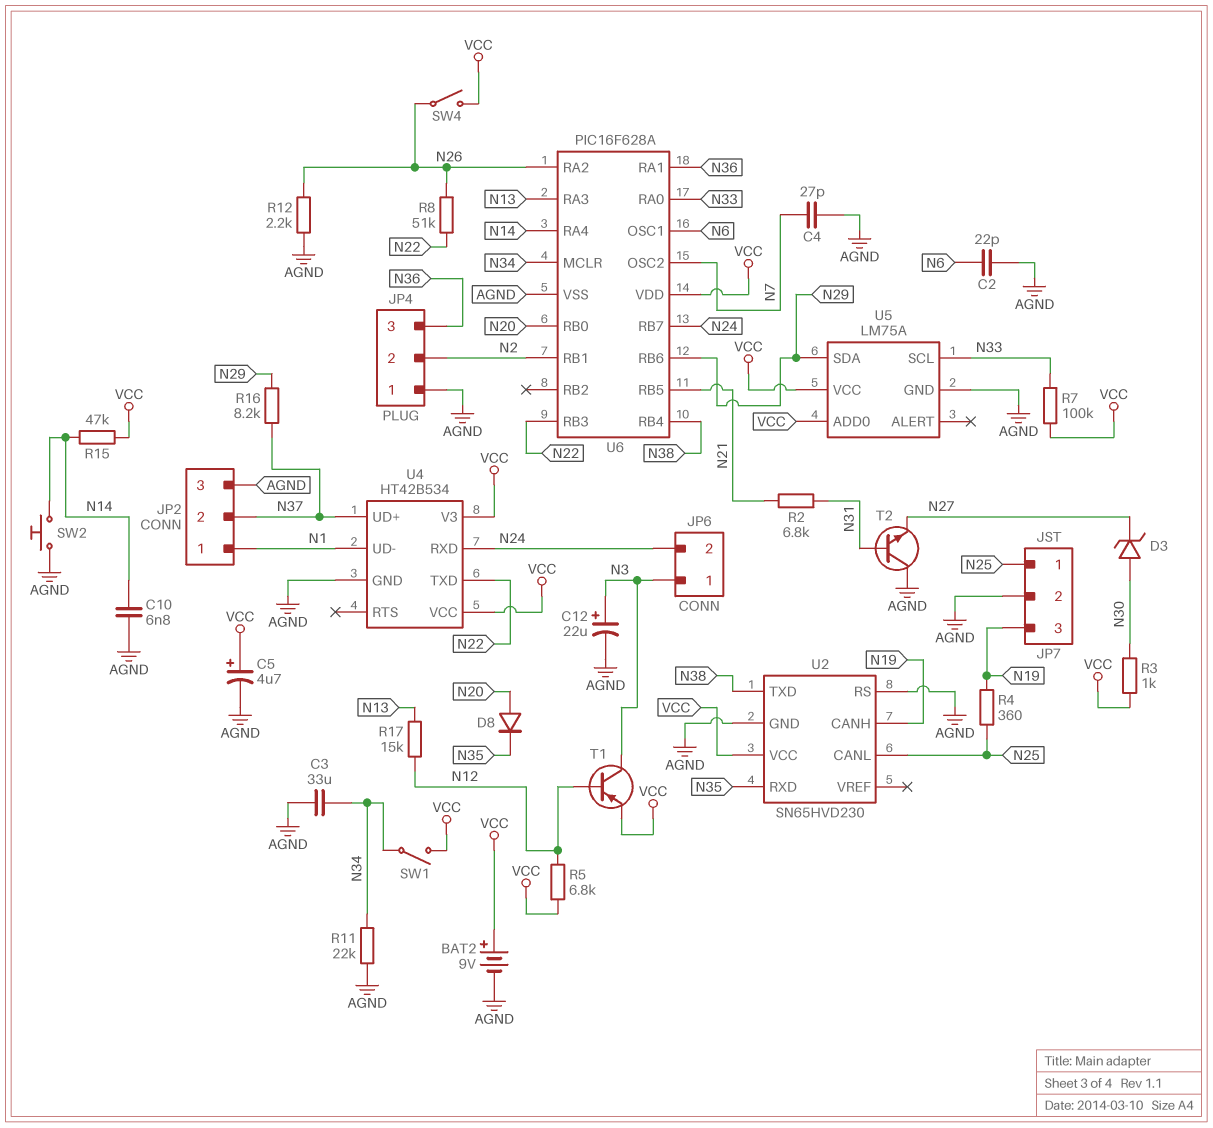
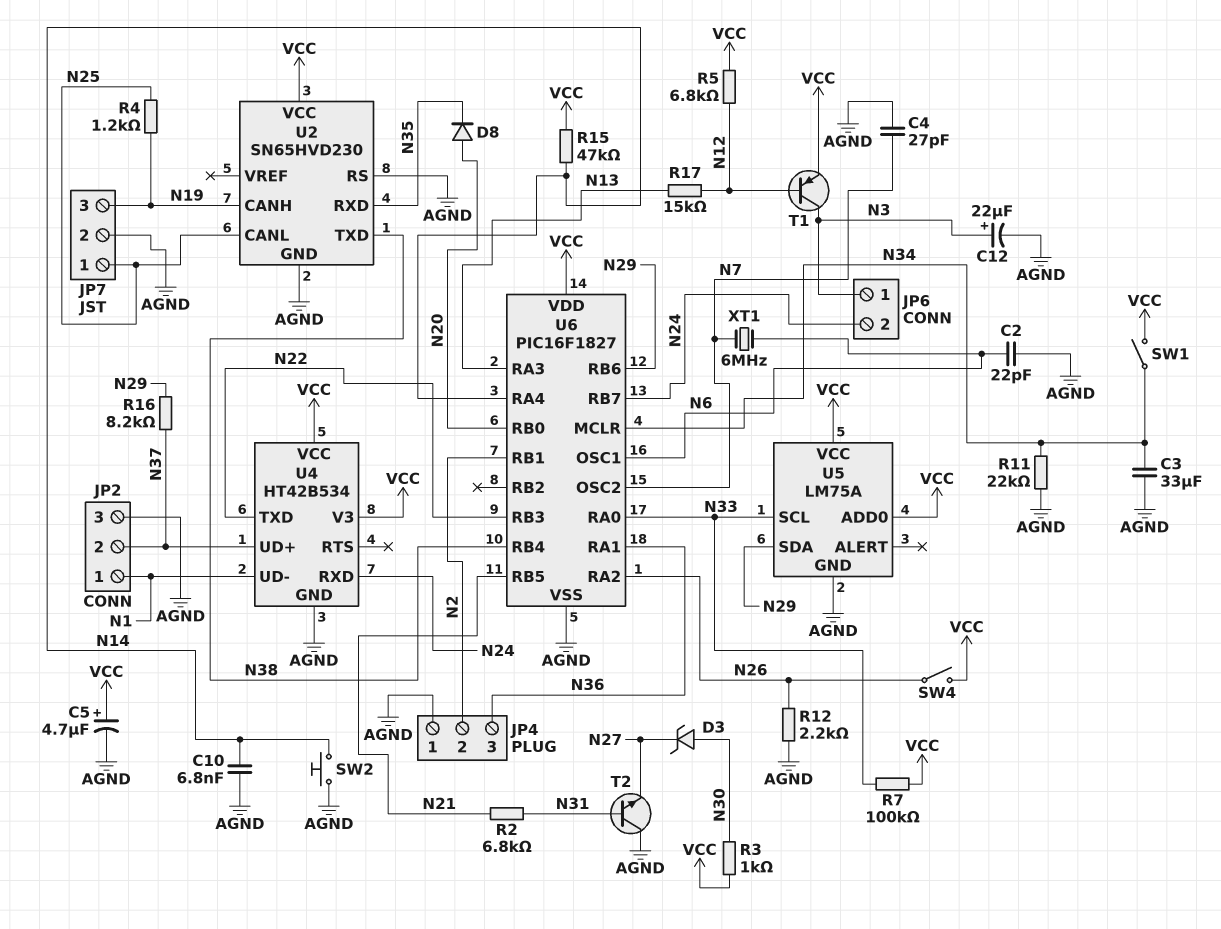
BAT2: 9V (plus VCC, minus AGND) -> none
R4: 360 (N19, N25) -> 1.2k (N19, N25)
R8: 51k (N22, N26) -> none
U6: PIC16F628A -> PIC16F1827
XT1: none -> 6MHz (N6, N7)

